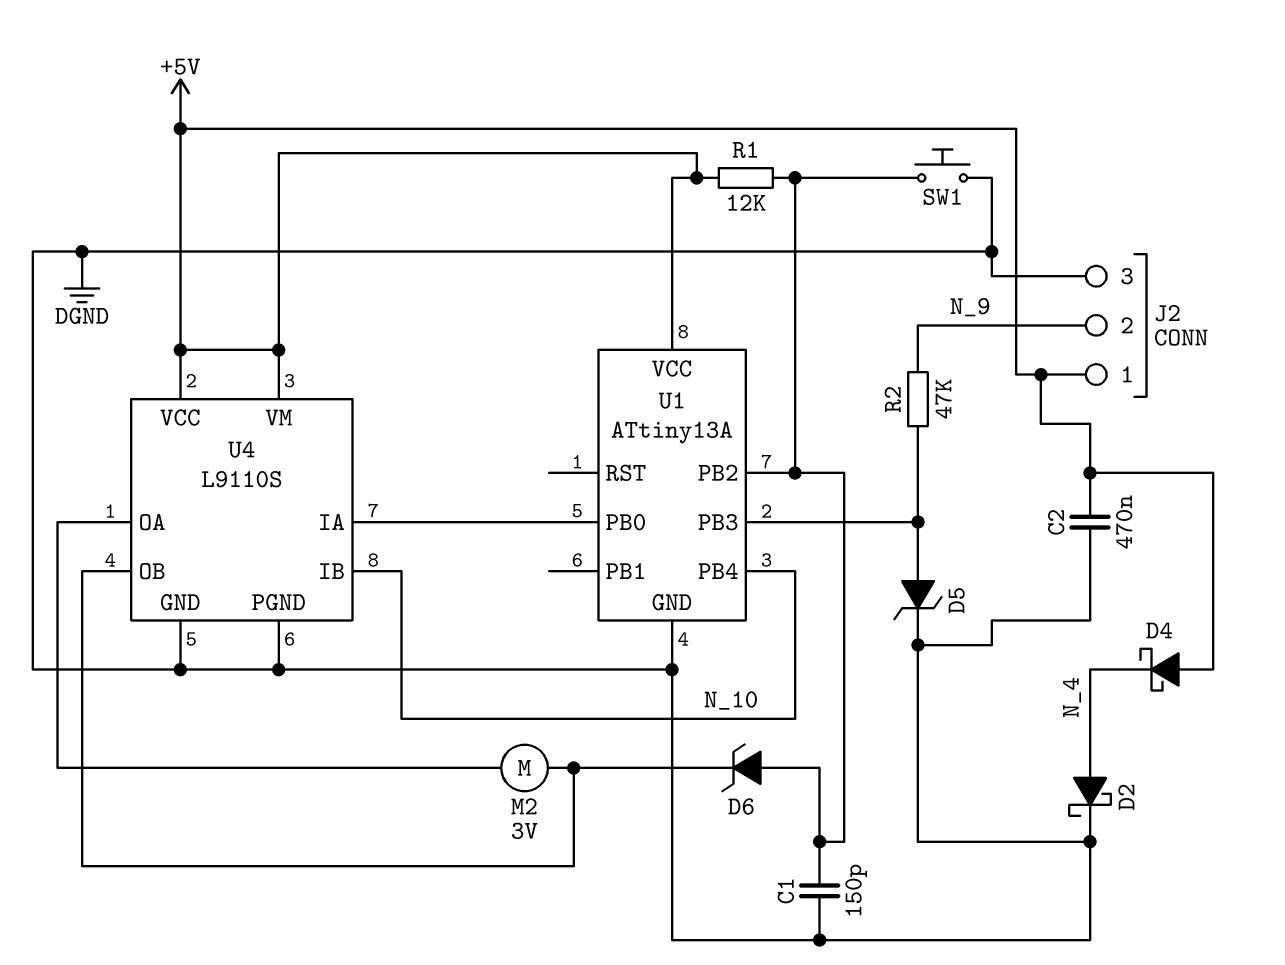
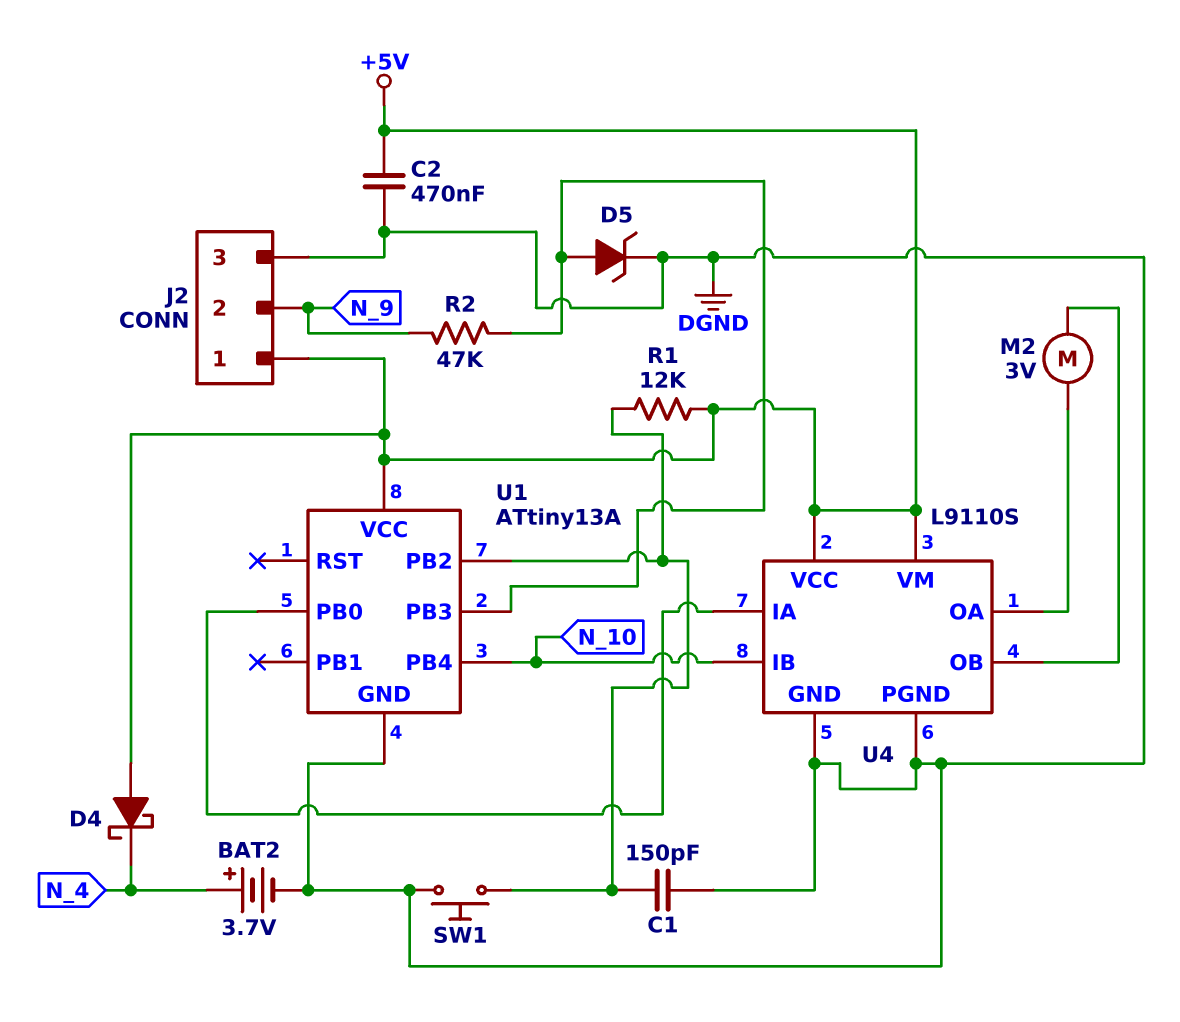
BAT2: none -> 3.7V (plus N_4, minus DGND)
D2: schottky (A N_4, K DGND) -> none
D6: zener (A U1/PB2, K U4/OB) -> none

